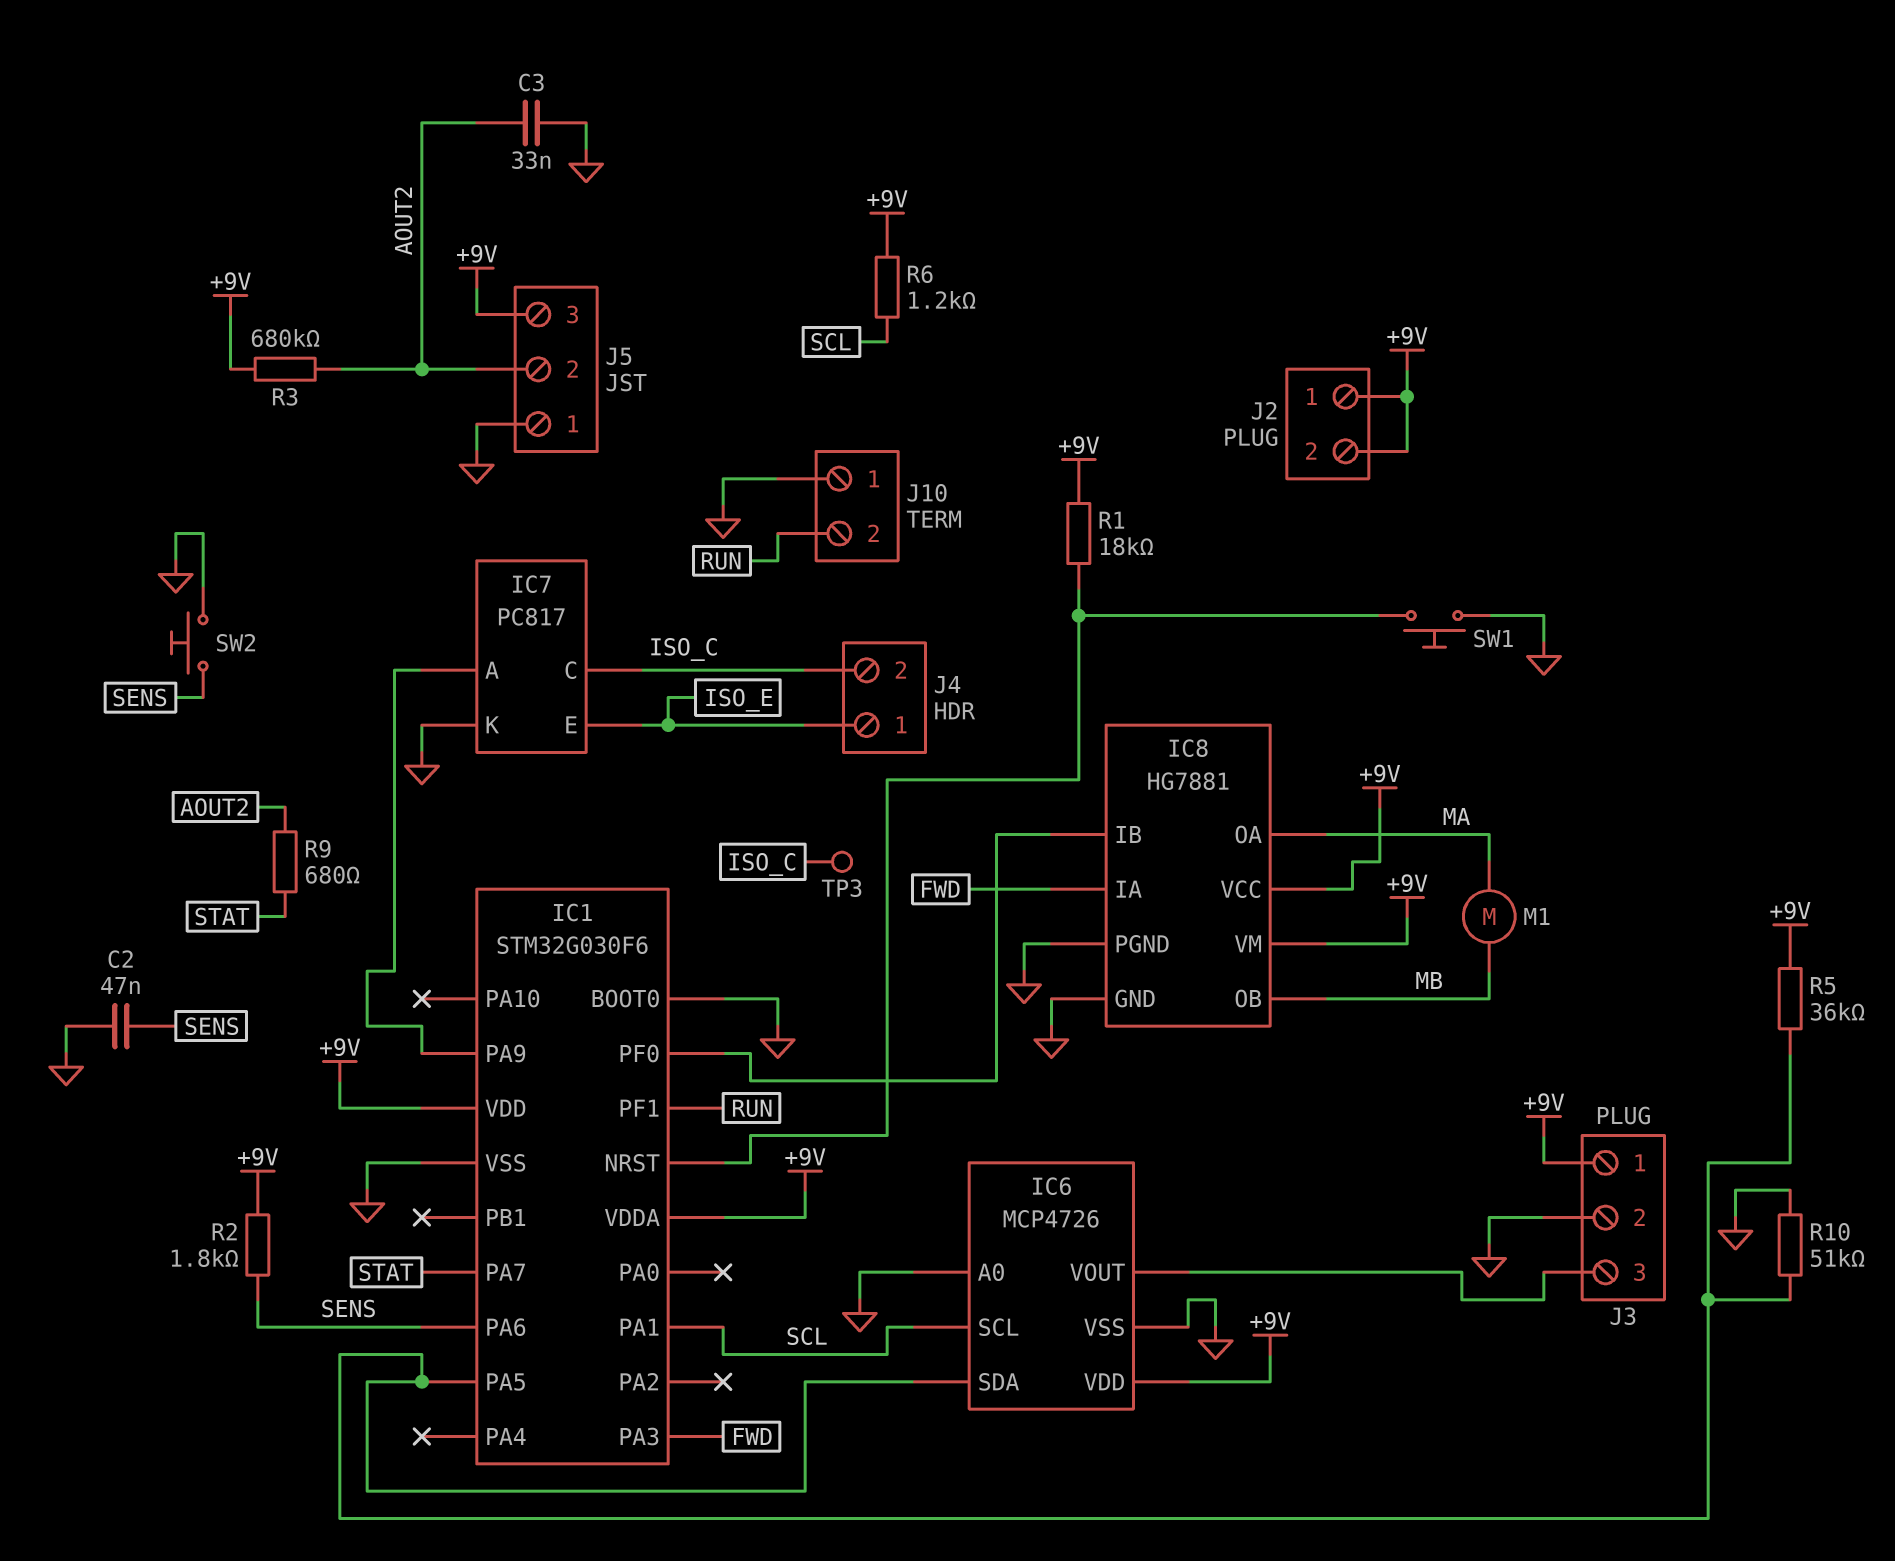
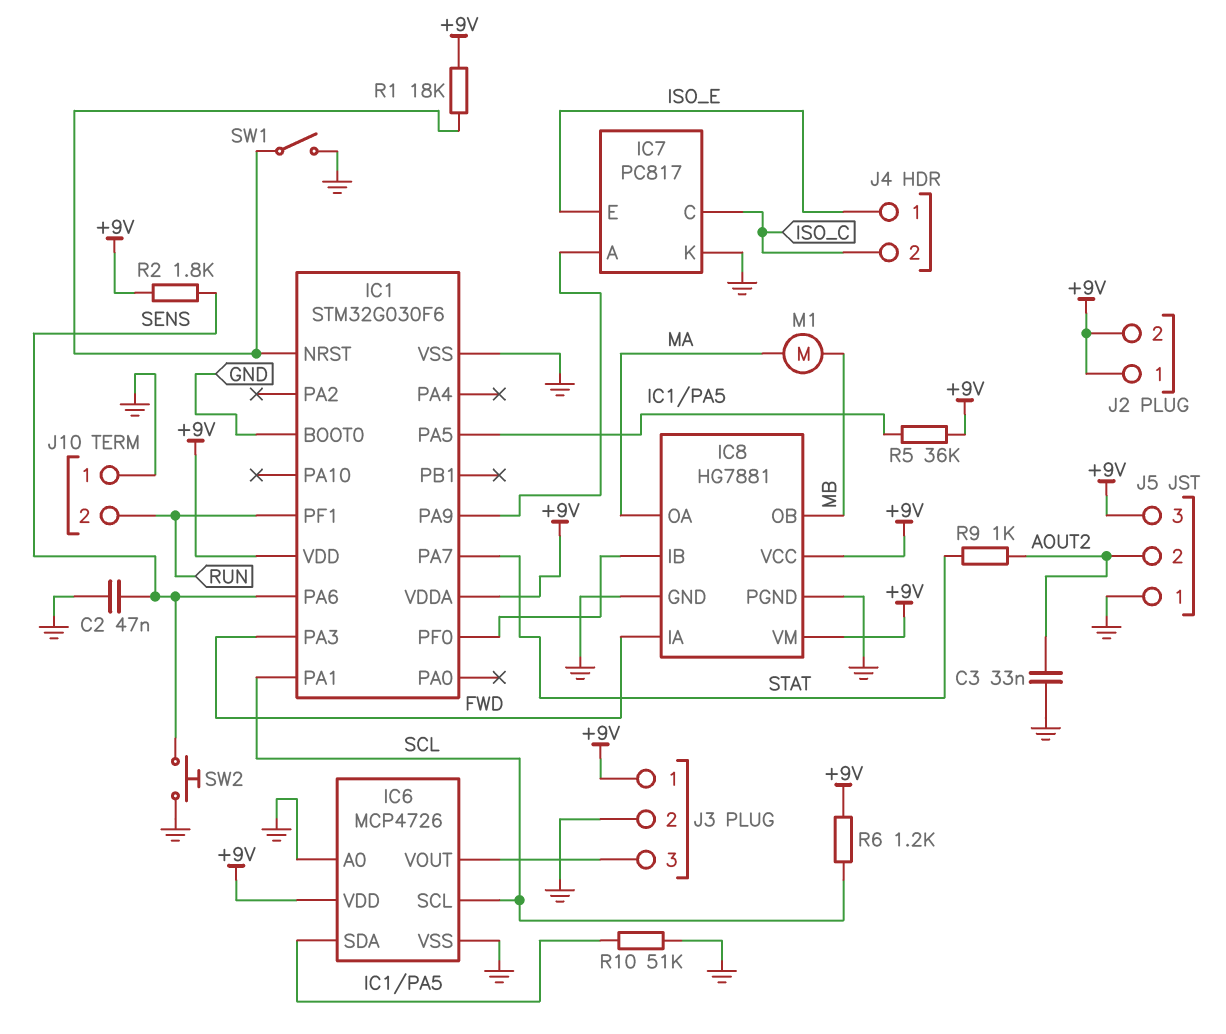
R3: 680k (+9V, AOUT2) -> none
R9: 680 (AOUT2, STAT) -> 1k (AOUT2, STAT)
SW1: button (GND, IC1/NRST) -> switch (GND, IC1/NRST)
TP3: test point (ISO_C) -> none

